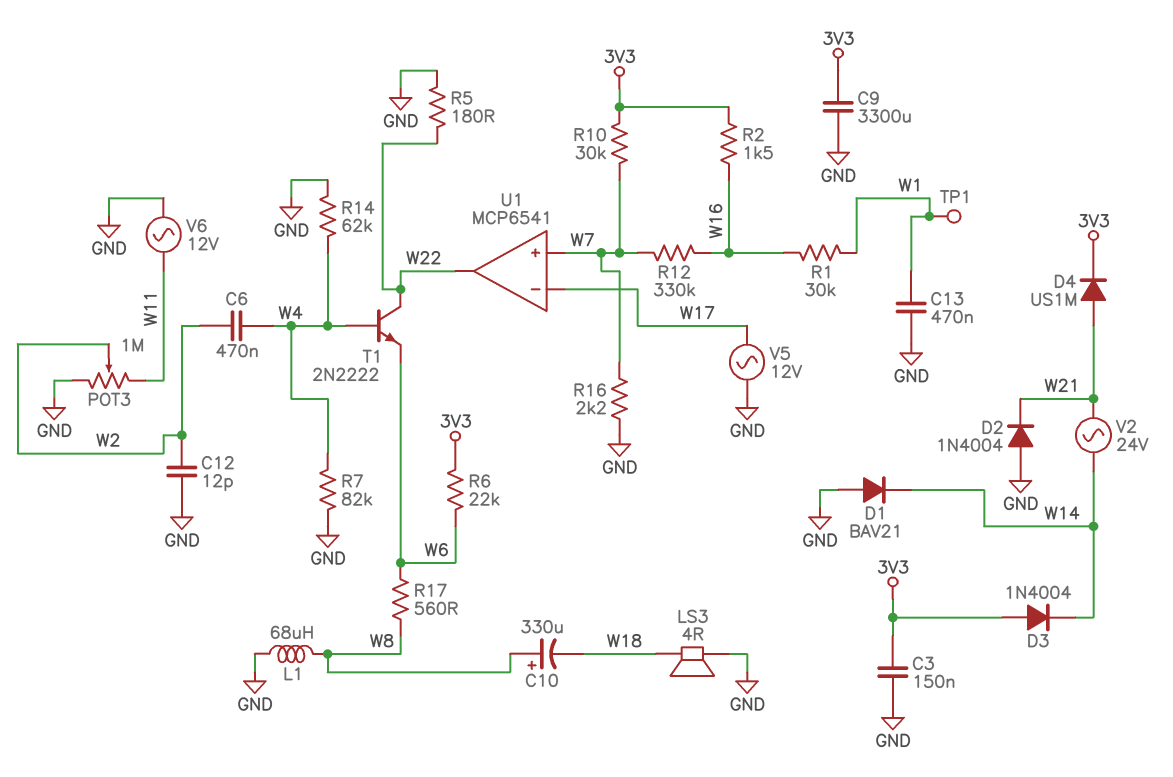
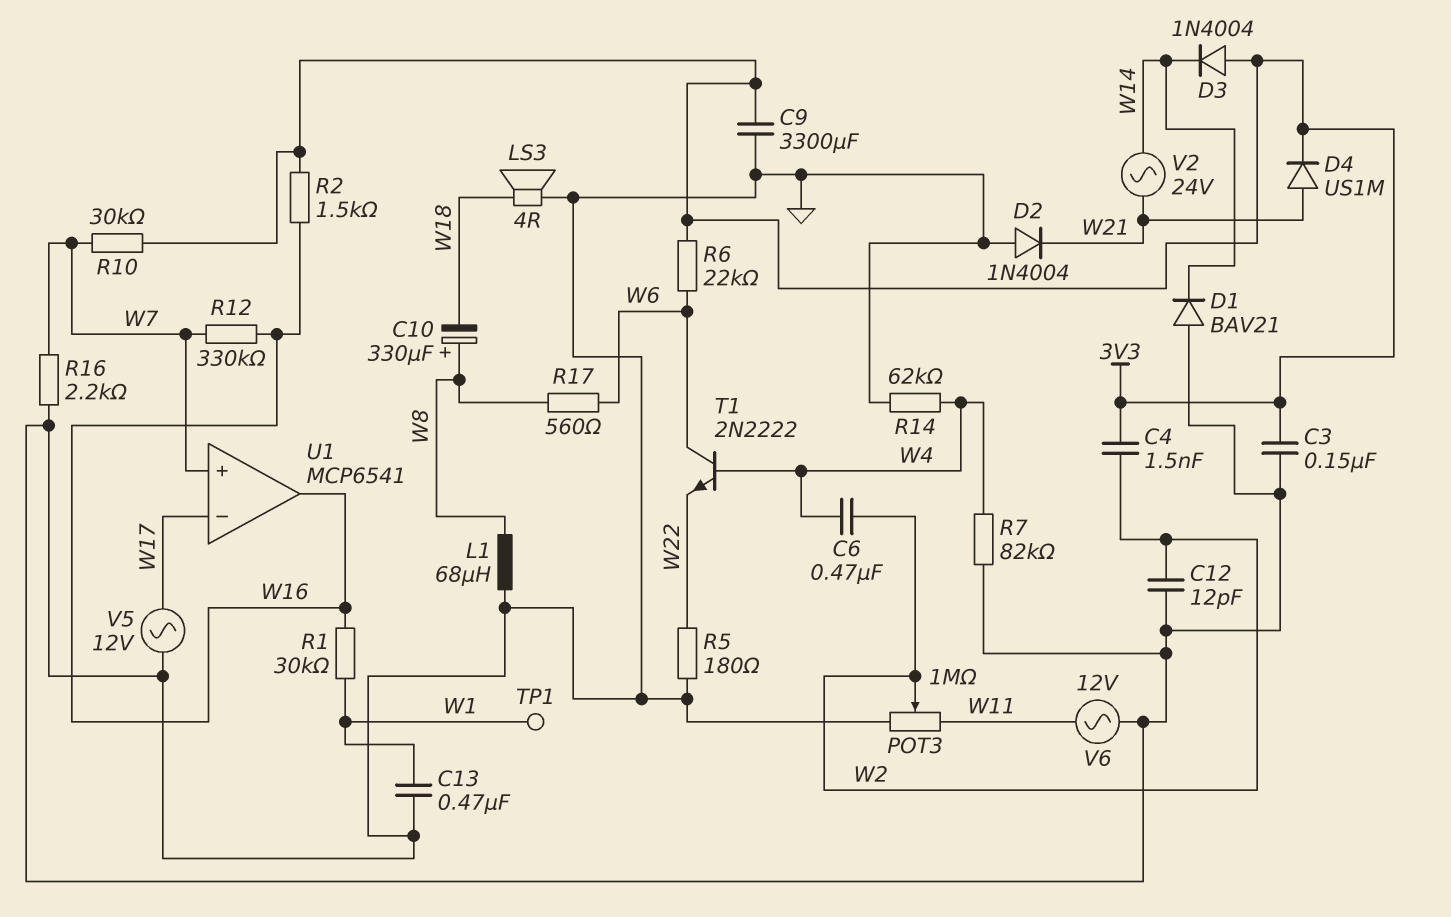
C4: none -> 1.5nF (3V3, W2)
T1: NPN 2N2222 (B W4, C W22, E W6) -> NPN 2N2222 (B W4, C W6, E W22)
U1 pin out: W22 -> W16

